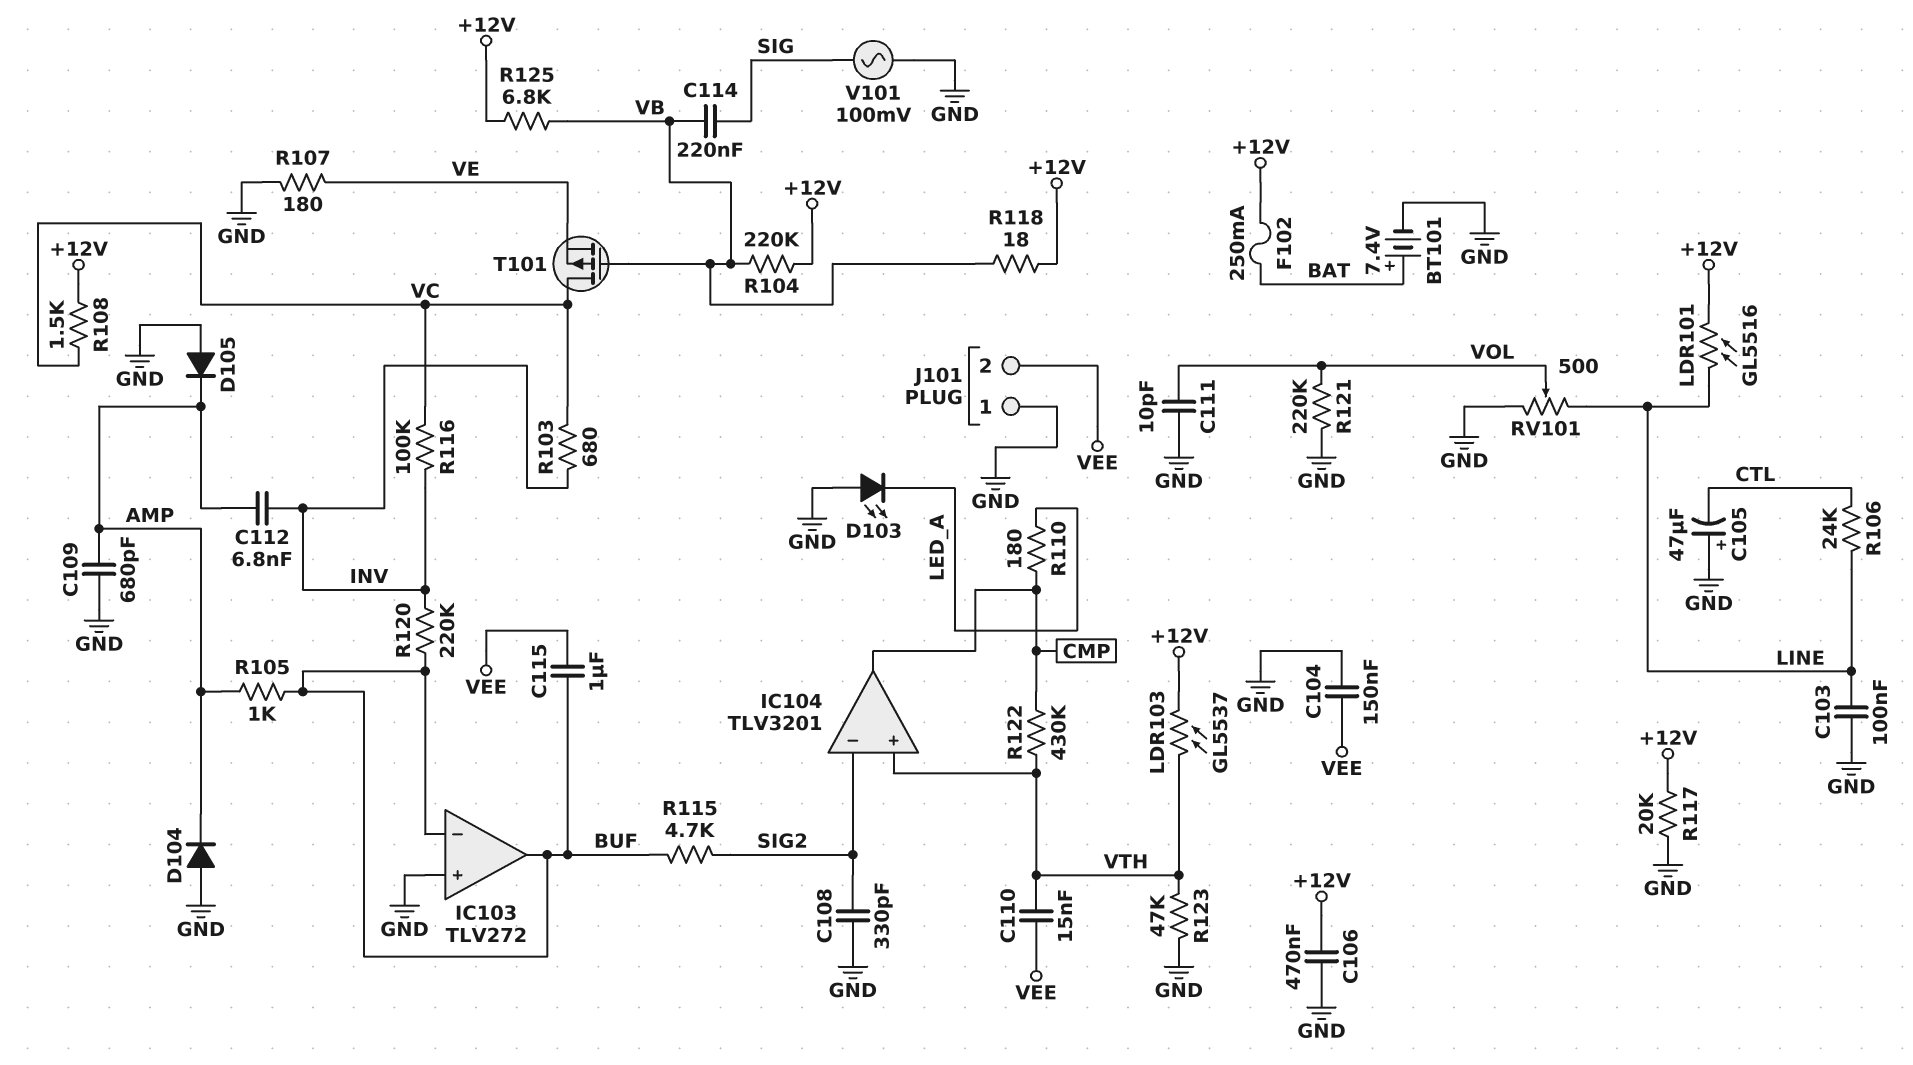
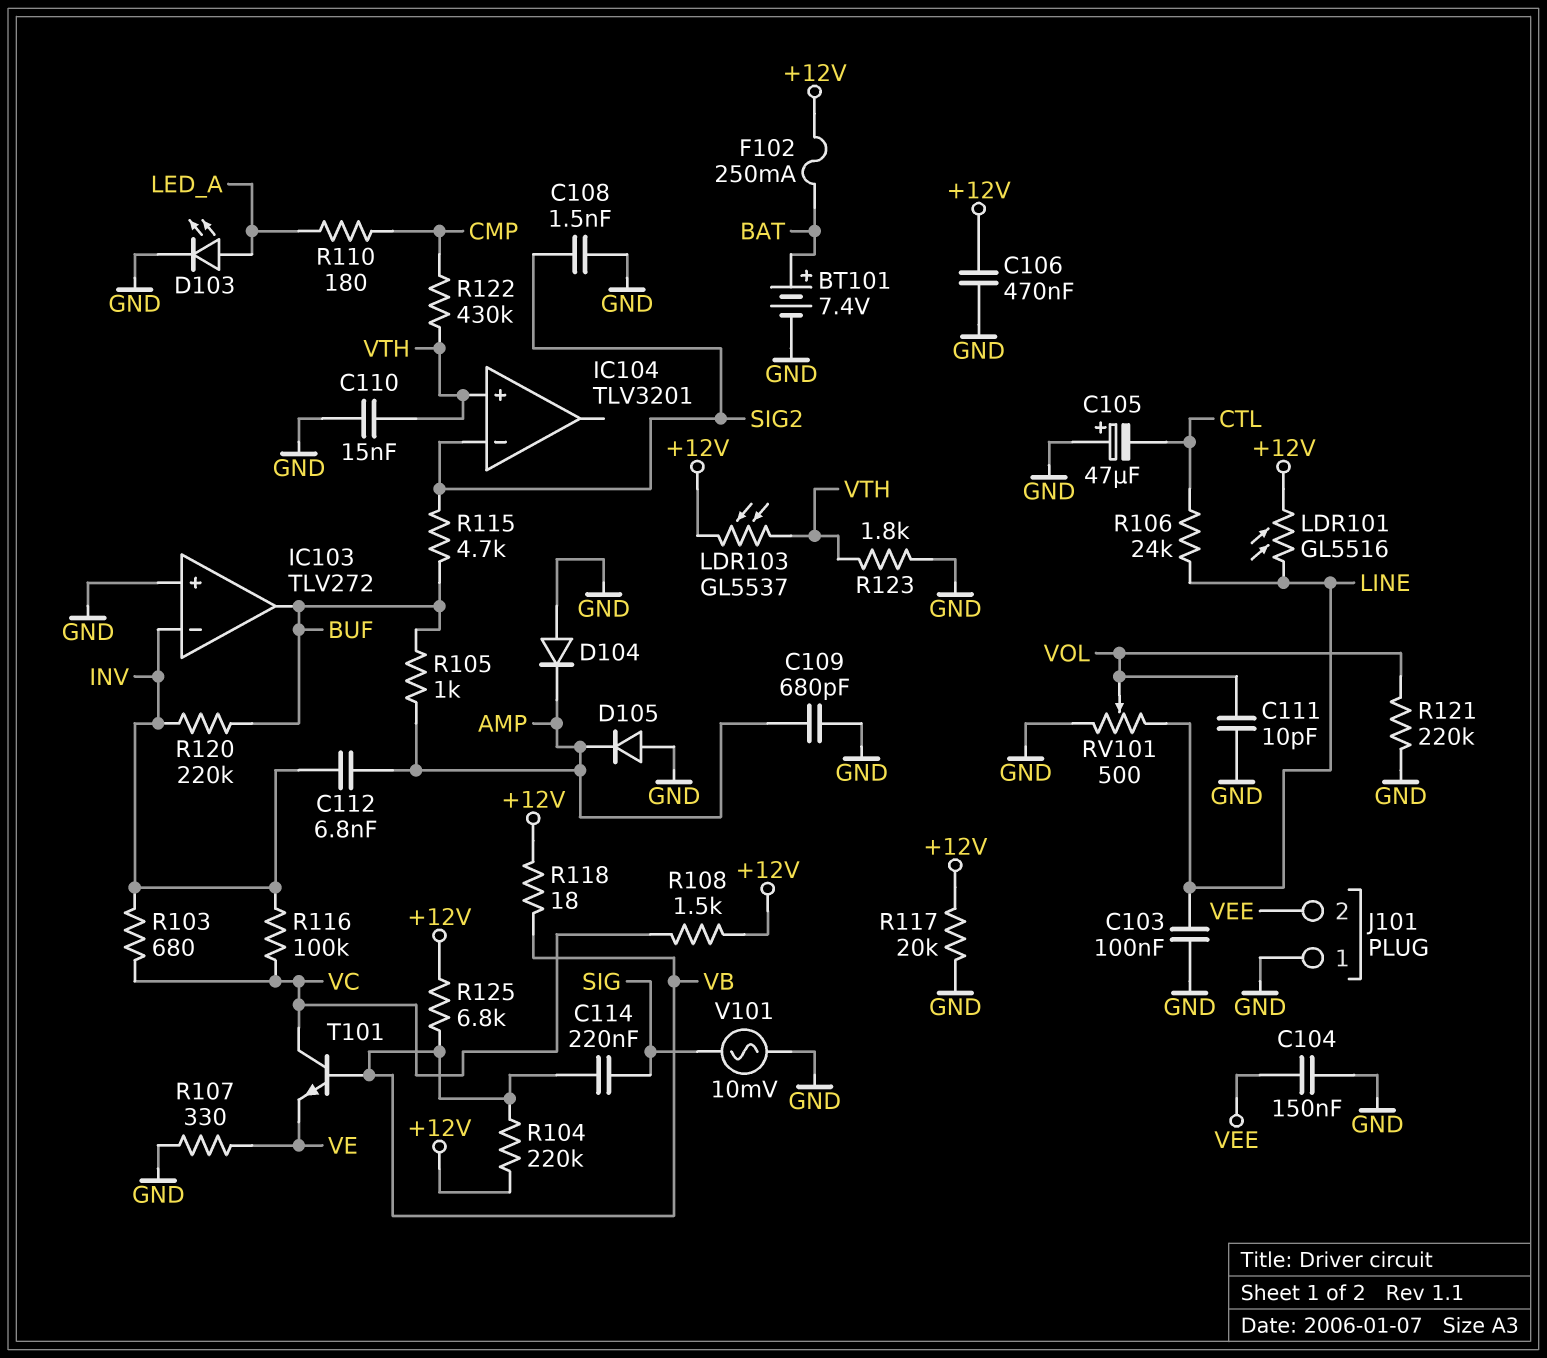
C108: 330pF (GND, SIG2) -> 1.5nF (GND, SIG2)
C110: 15nF (VEE, VTH) -> 15nF (GND, VTH)
C115: 1uF (BUF, VEE) -> none
D103: LED (A GND, K LED_A) -> LED (A LED_A, K GND)
IC103 pin in-: BUF -> INV
IC104 pin out: CMP -> none
R107: 180 (GND, VE) -> 330 (GND, VE)
R123: 47k (GND, VTH) -> 1.8k (GND, VTH)
T101: PMOS (G VB, D VC, S VE) -> NPN (B VB, C VC, E VE)
V101: AC 100mV (GND, SIG) -> AC 10mV (GND, SIG)

